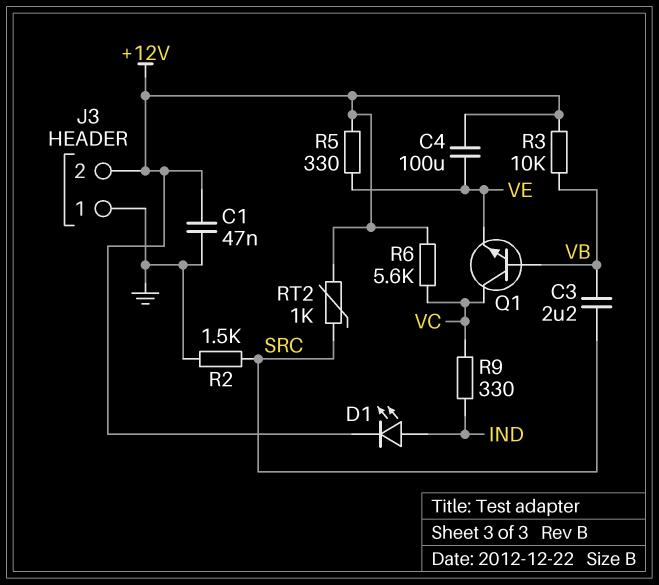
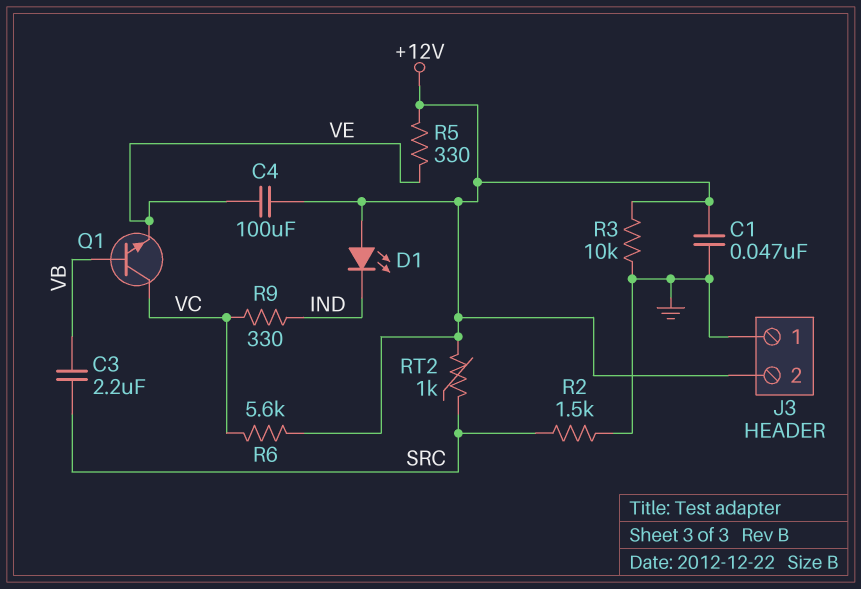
D1: LED (A IND, K +12V) -> LED (A +12V, K IND)
R3: 10k (+12V, VB) -> 10k (+12V, GND)

